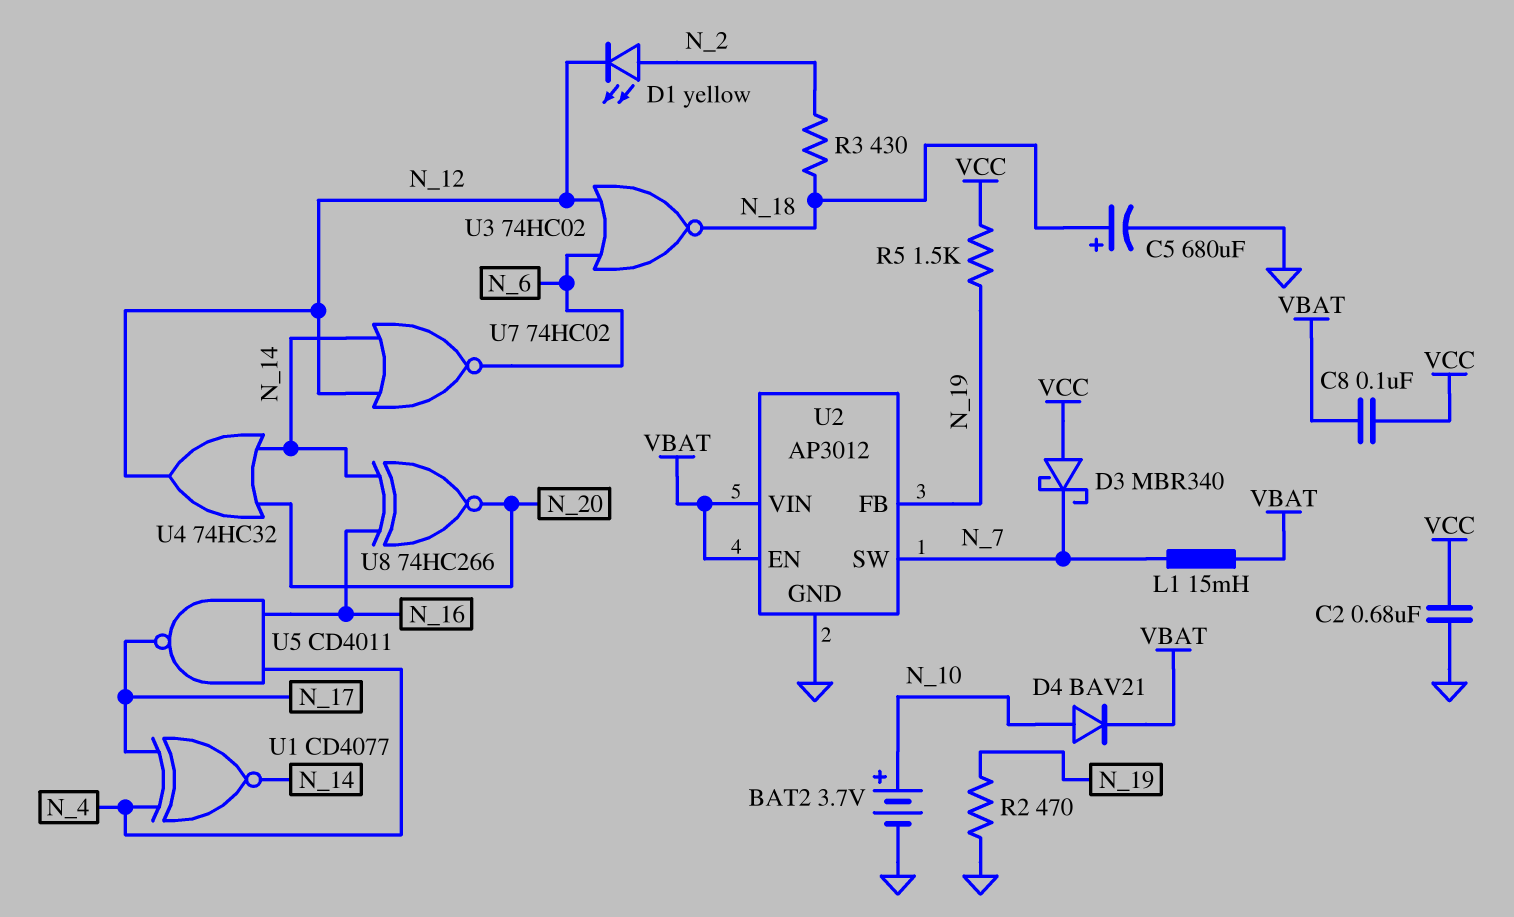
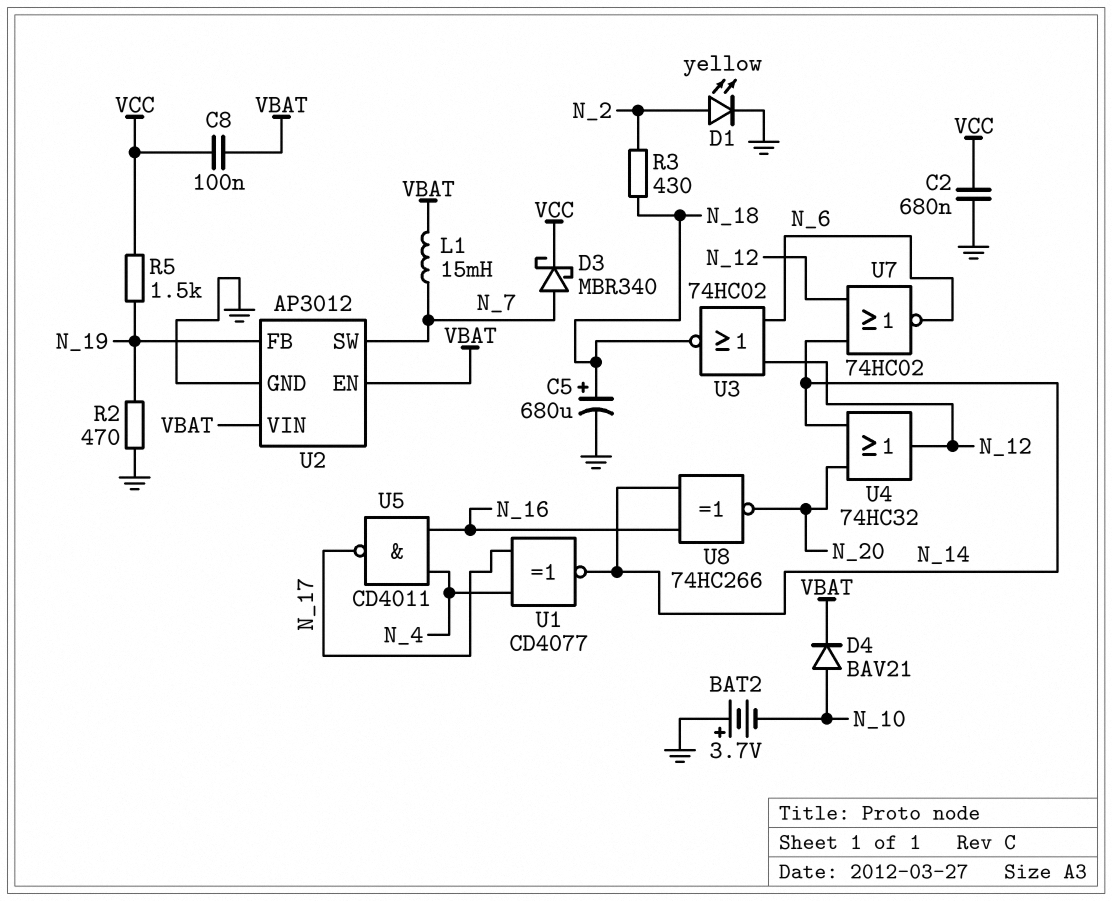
BAT2: 3.7V (plus N_10, minus GND) -> 3.7V (plus GND, minus N_10)
D1: LED yellow (A N_2, K N_12) -> LED yellow (A N_2, K GND)
D3: schottky MBR340 (A VCC, K N_7) -> schottky MBR340 (A N_7, K VCC)

